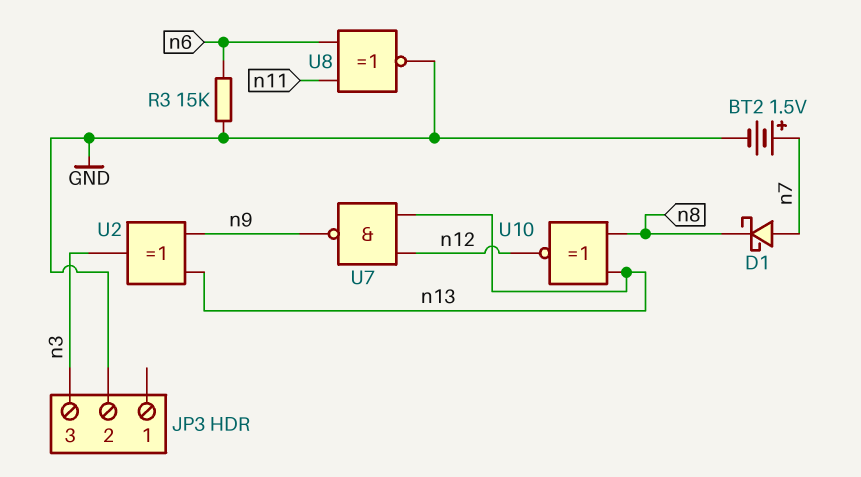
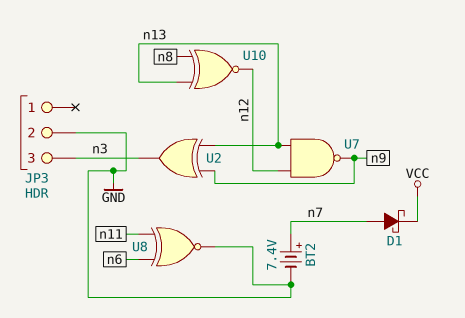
BT2: 1.5V (plus n7, minus GND) -> 7.4V (plus n7, minus GND)
D1: schottky (A n7, K n8) -> schottky (A n7, K VCC)
R3: 15k (GND, n6) -> none

